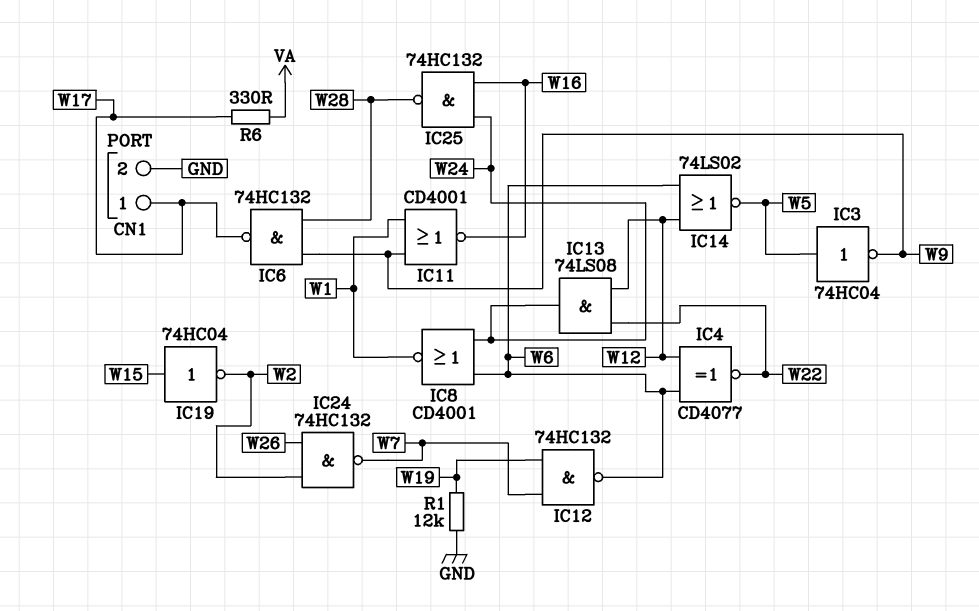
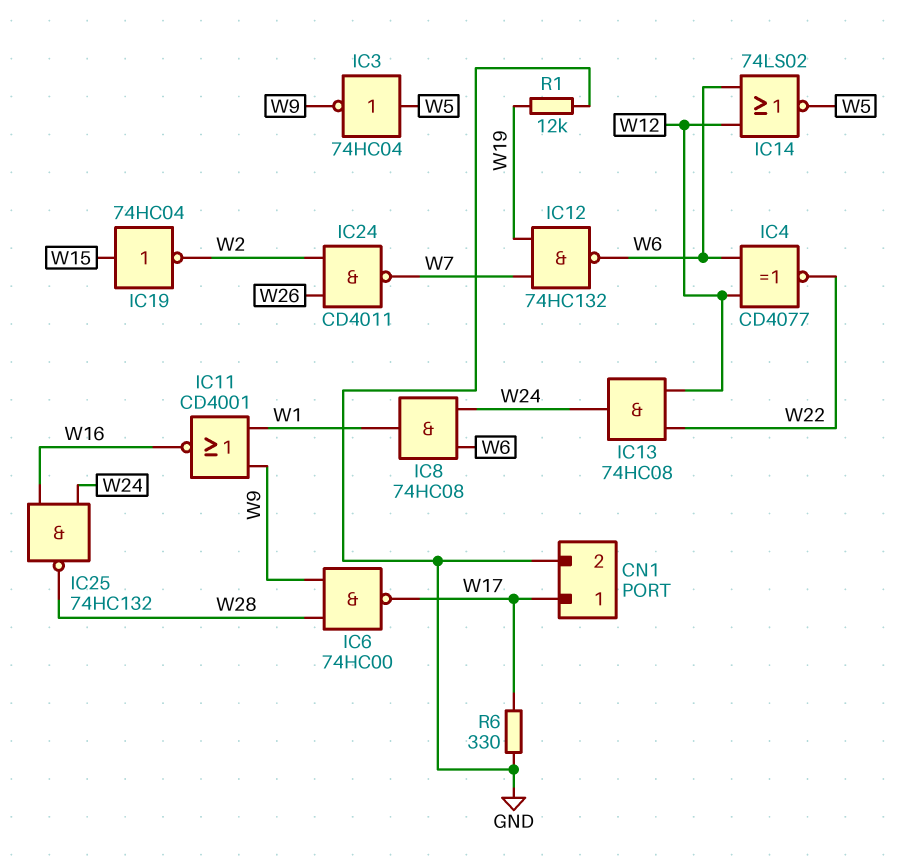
IC6: NAND 74HC132 (in W9, in W28, out W17) -> NAND 74HC00 (in W9, in W28, out W17)
IC8: NOR CD4001 (in W6, in W24, out W1) -> AND 74HC08 (in W6, in W24, out W1)
IC13: AND 74LS08 (in W12, in W22, out W24) -> AND 74HC08 (in W12, in W22, out W24)
IC24: NAND 74HC132 (in W2, in W26, out W7) -> NAND CD4011 (in W2, in W26, out W7)
R6: 330 (VA, W17) -> 330 (GND, W17)

